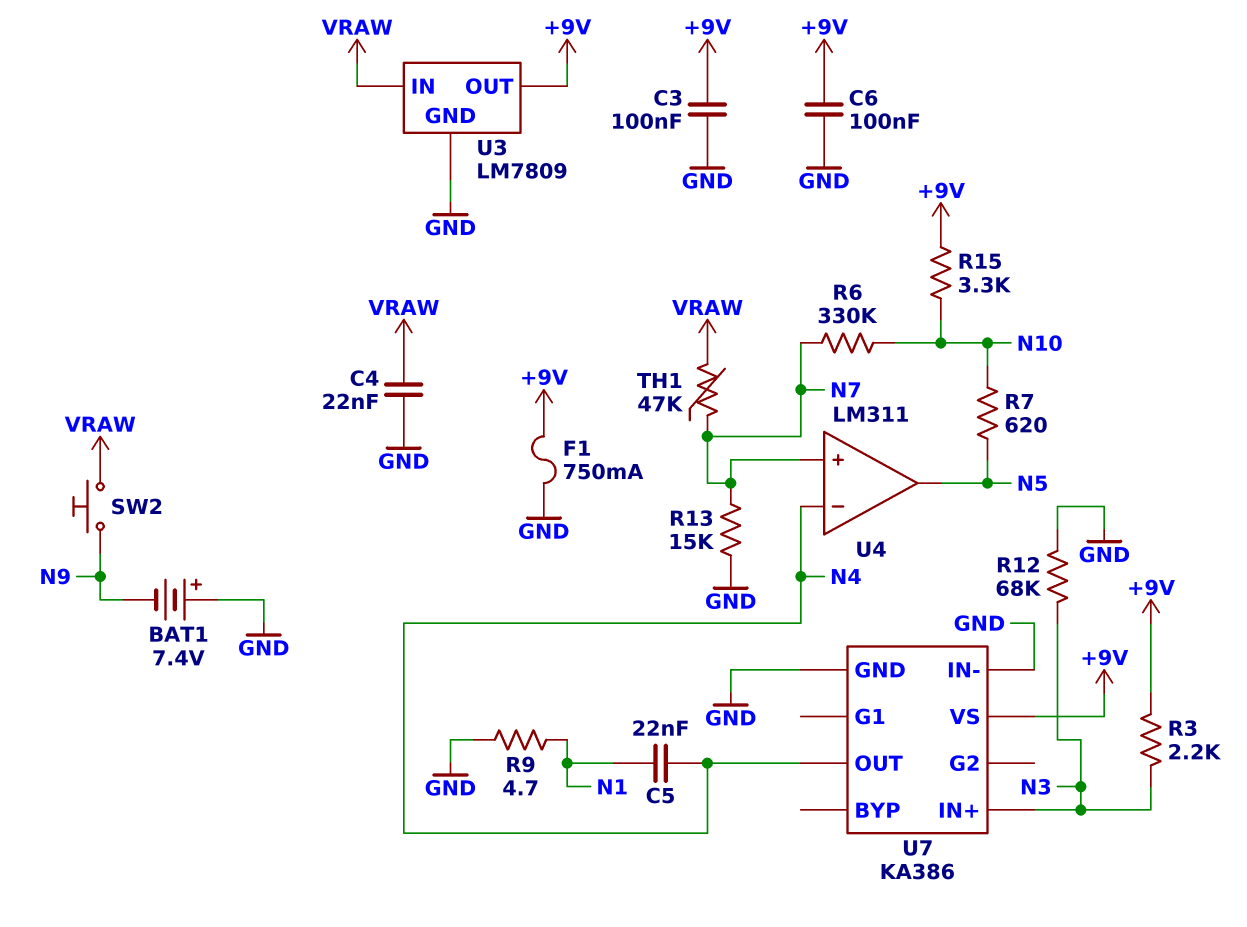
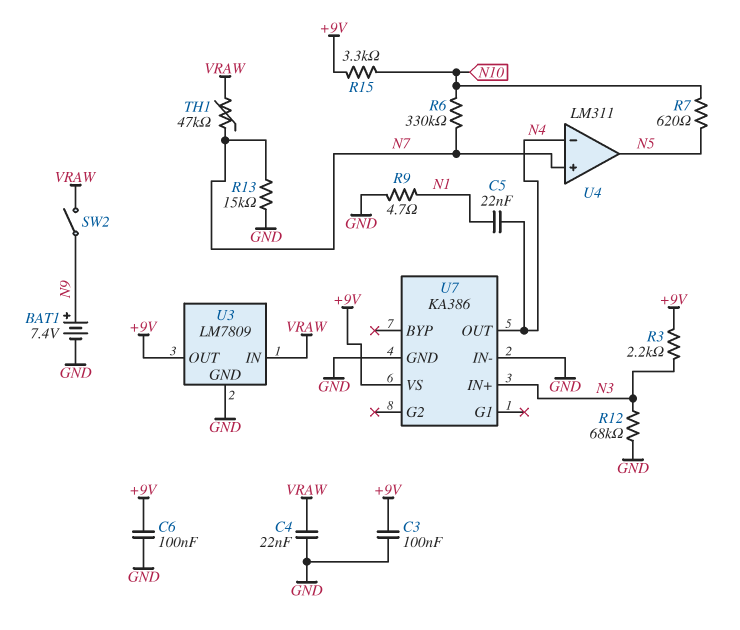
BAT1: 7.4V (plus GND, minus N9) -> 7.4V (plus N9, minus GND)
F1: 750mA (+9V, GND) -> none
SW2: button (N9, VRAW) -> switch (N9, VRAW)

